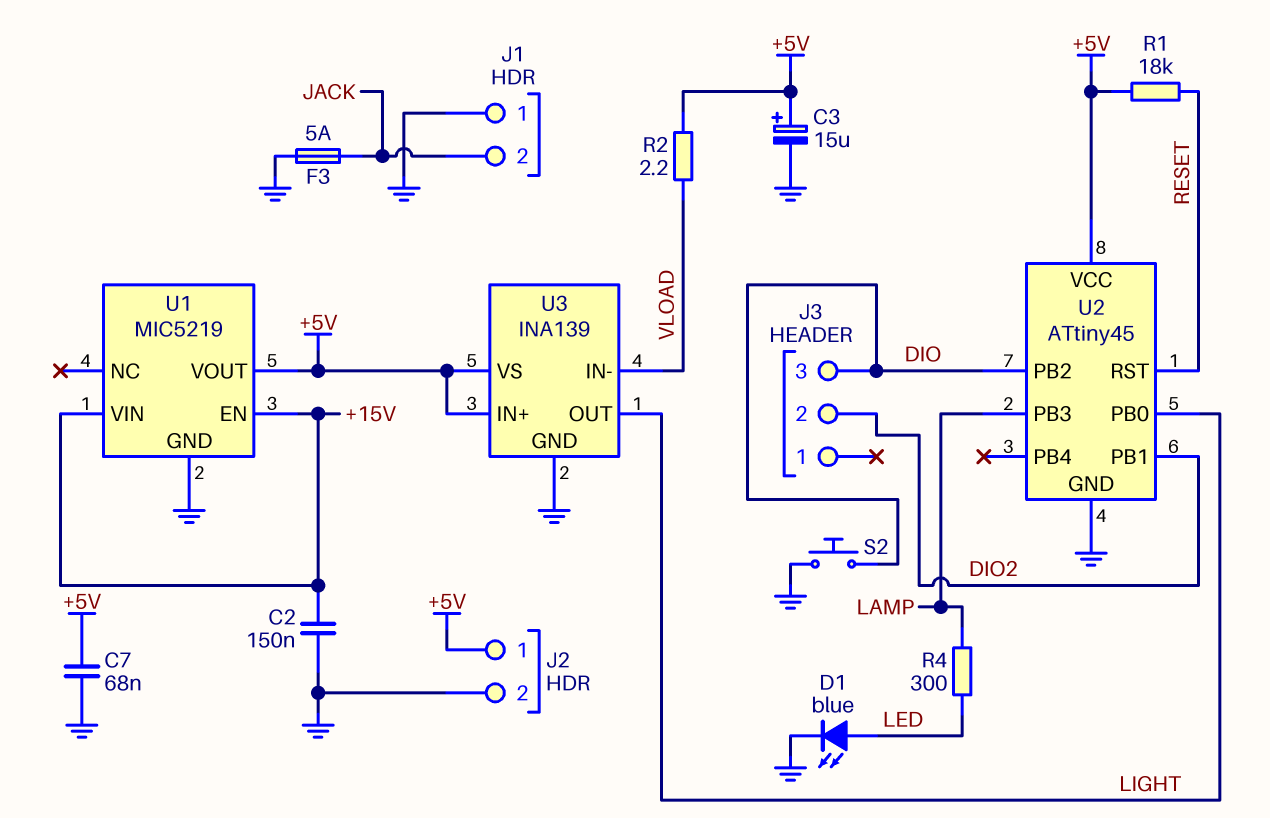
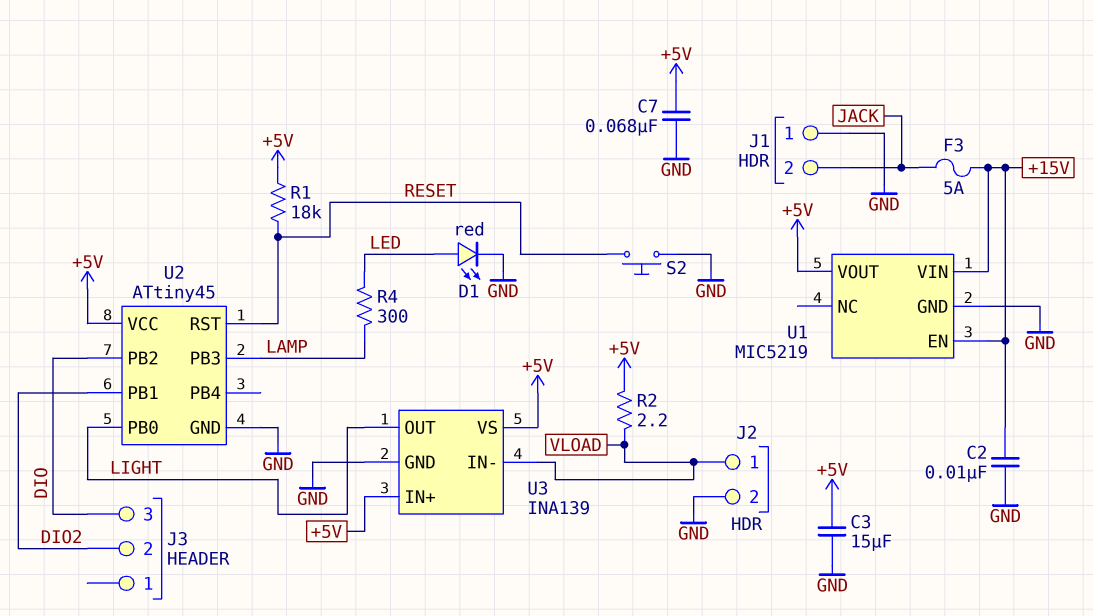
C2: 150nF (+15V, GND) -> 10nF (+15V, GND)
C3: 15uF (plus +5V, minus GND) -> 15uF (+5V, GND)
D1: LED blue (A LED, K GND) -> LED red (A LED, K GND)
F3: 5A (GND, JACK) -> 5A (+15V, JACK)
J2 pin 1: +5V -> VLOAD
S2: button (DIO, GND) -> button (GND, RESET)

